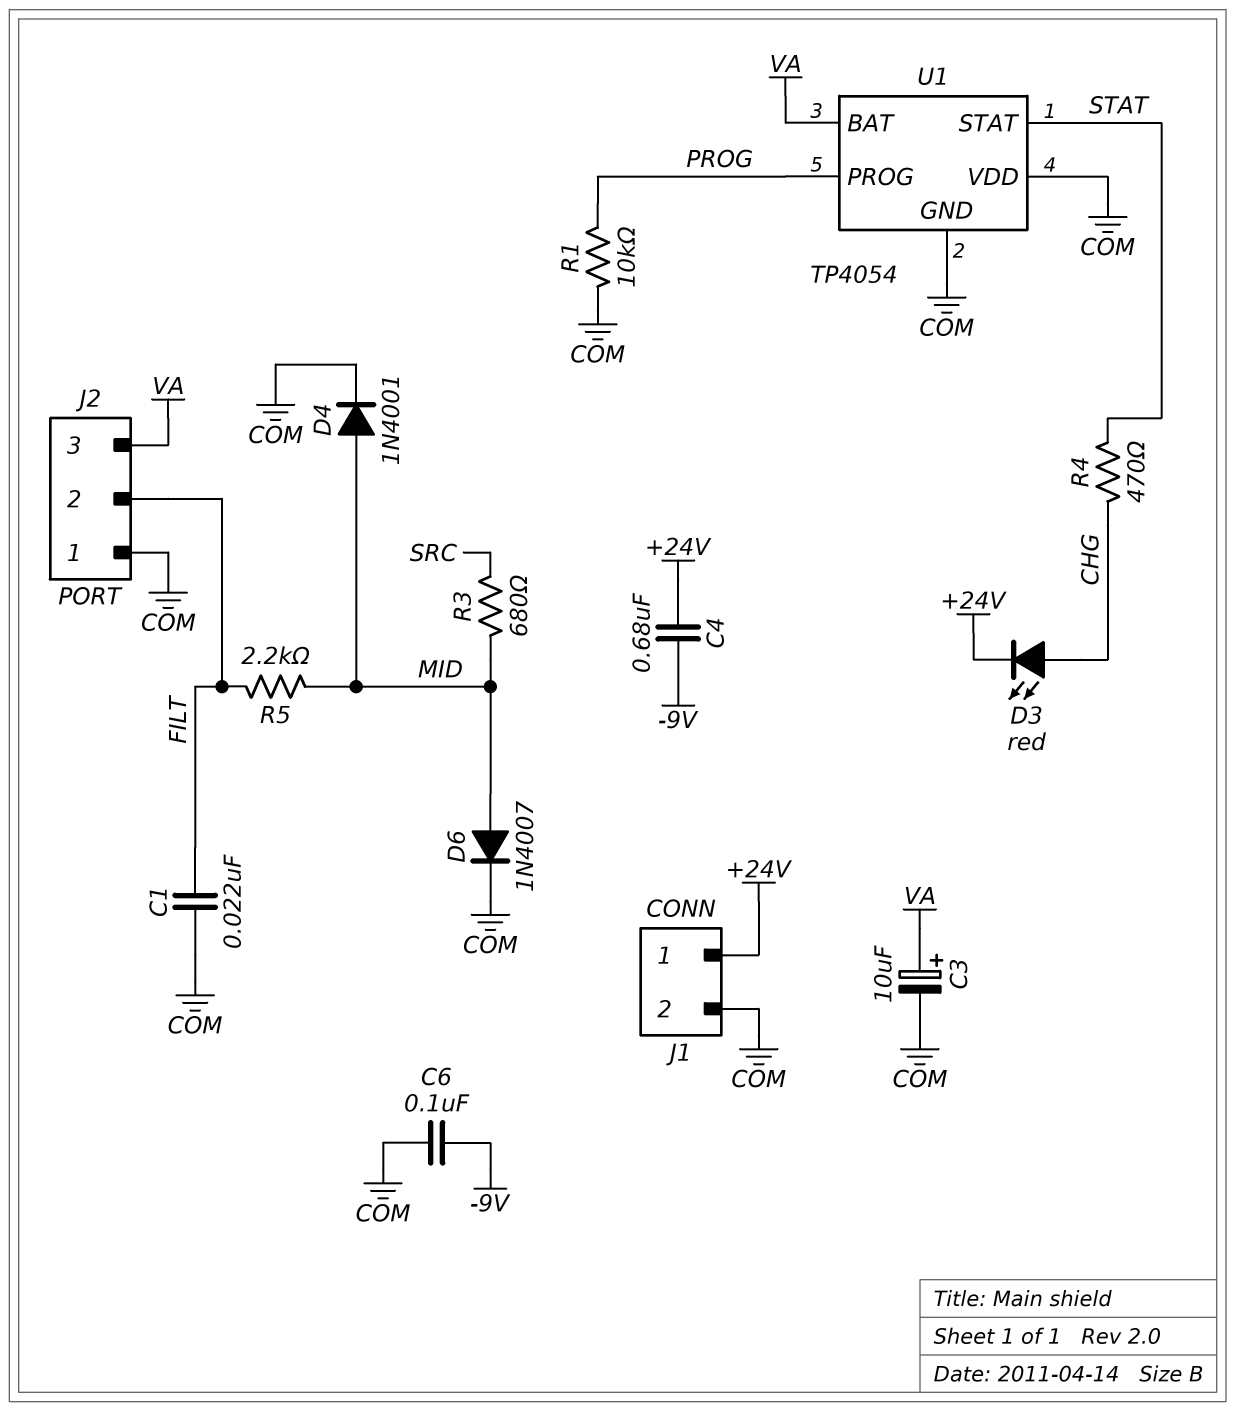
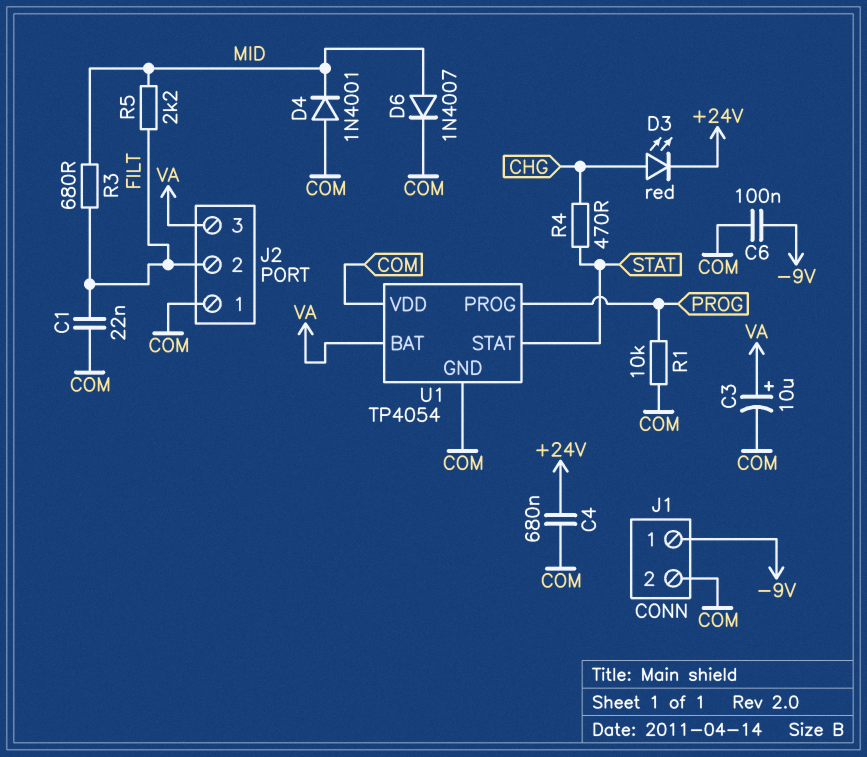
C4: 680nF (+24V, -9V) -> 680nF (+24V, COM)
D4: diode 1N4001 (A MID, K COM) -> diode 1N4001 (A COM, K MID)
J1 pin 1: +24V -> -9V
R3: 680 (MID, SRC) -> 680 (FILT, MID)

